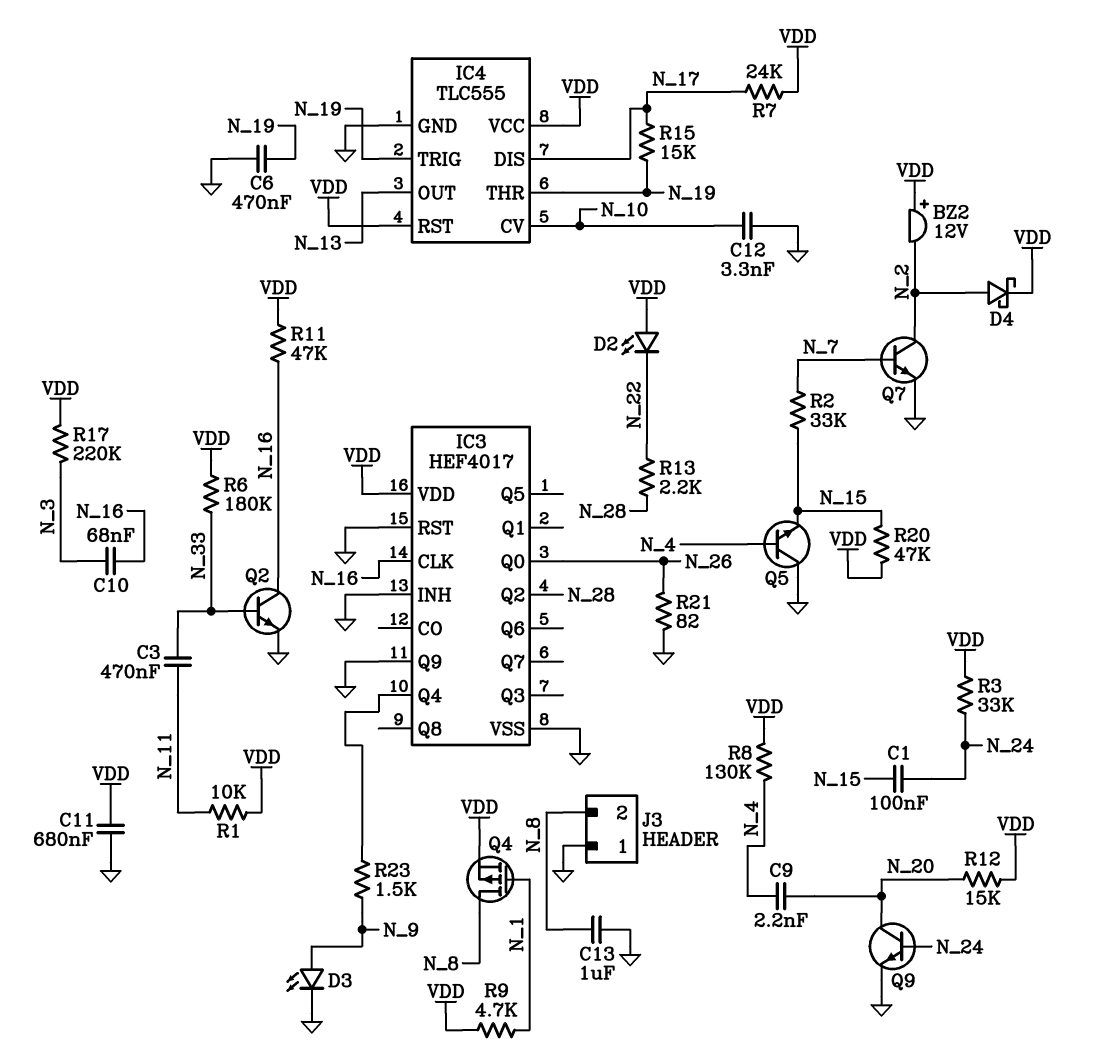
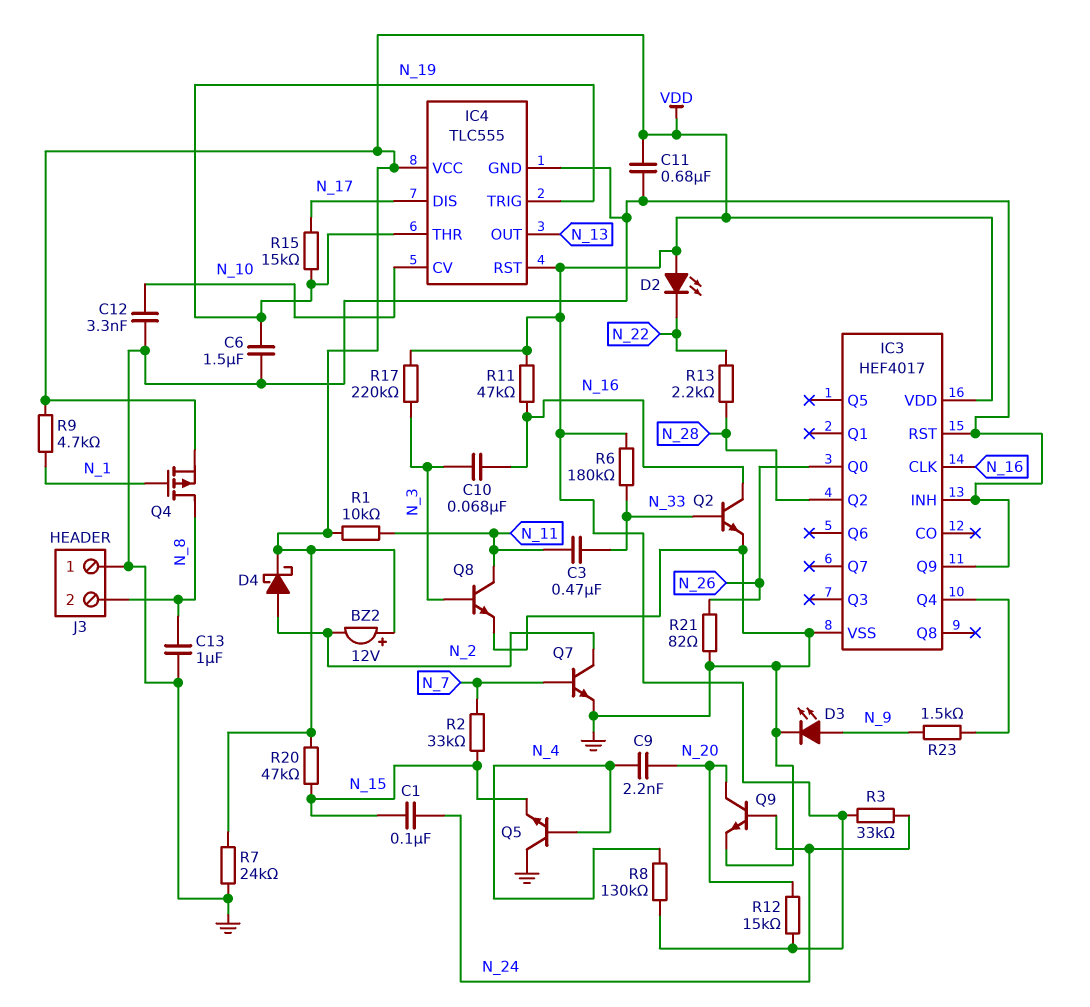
C6: 470nF (GND, N_19) -> 1.5uF (GND, N_19)
Q8: none -> NPN (B N_3, C N_11, E GND)
R7: 24k (N_17, VDD) -> 24k (GND, VDD)

